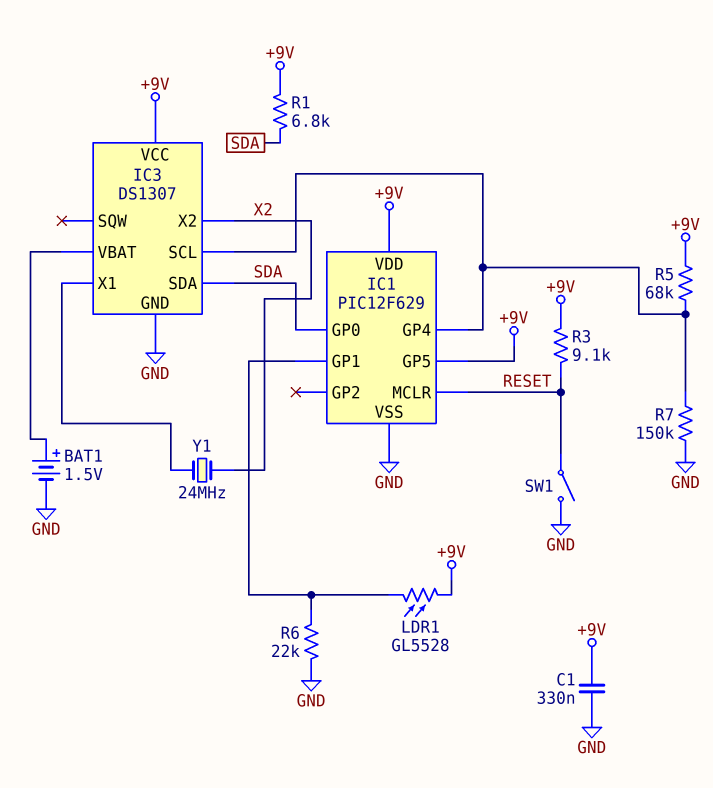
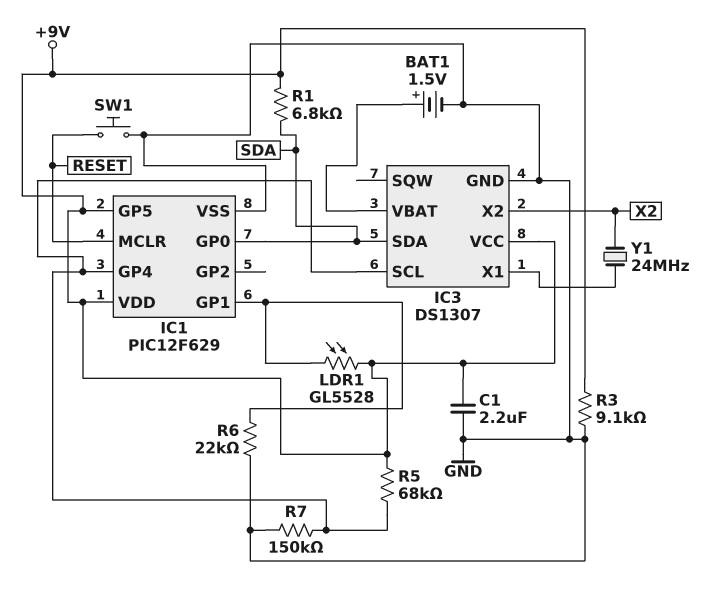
C1: 330nF (+9V, GND) -> 2.2uF (+9V, GND)
R3: 9.1k (+9V, RESET) -> 9.1k (+9V, GND)
SW1: switch (GND, RESET) -> button (GND, RESET)

